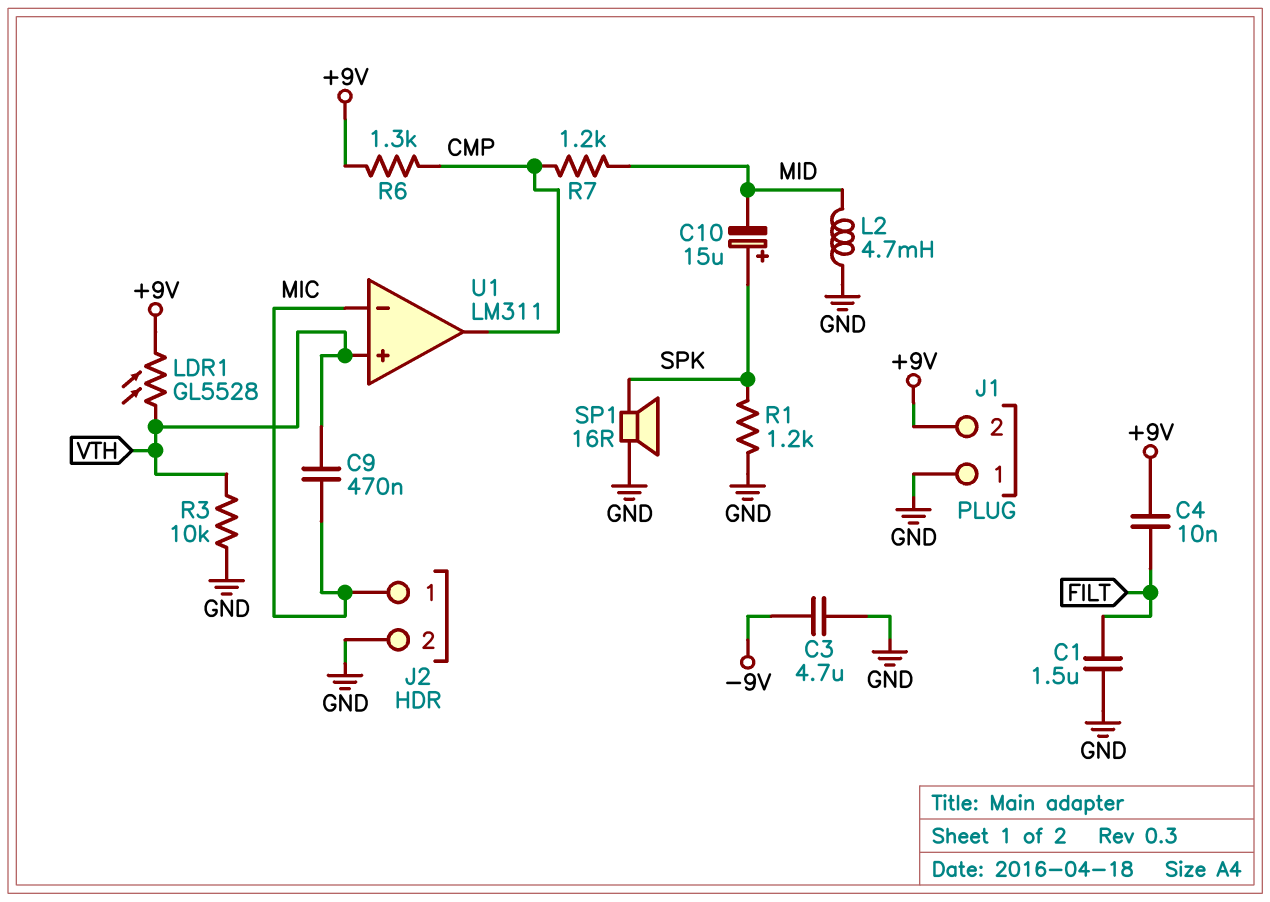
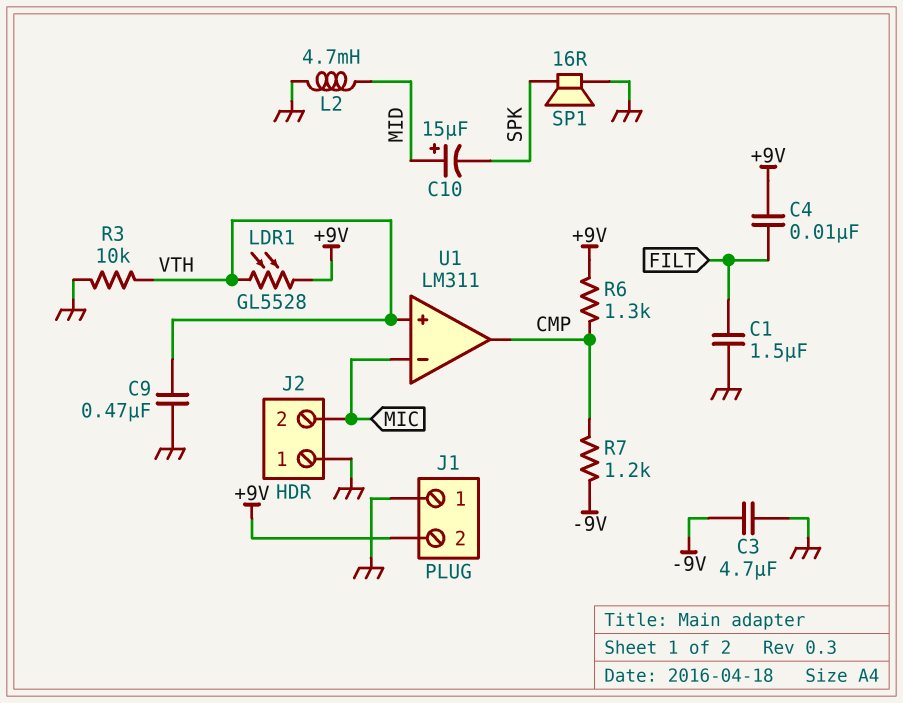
C9: 470nF (MIC, VTH) -> 470nF (GND, VTH)
C10: 15uF (plus SPK, minus MID) -> 15uF (plus MID, minus SPK)
J2 pin 1: MIC -> GND
J2 pin 2: GND -> MIC
R1: 1.2k (GND, SPK) -> none
R7: 1.2k (CMP, MID) -> 1.2k (-9V, CMP)

